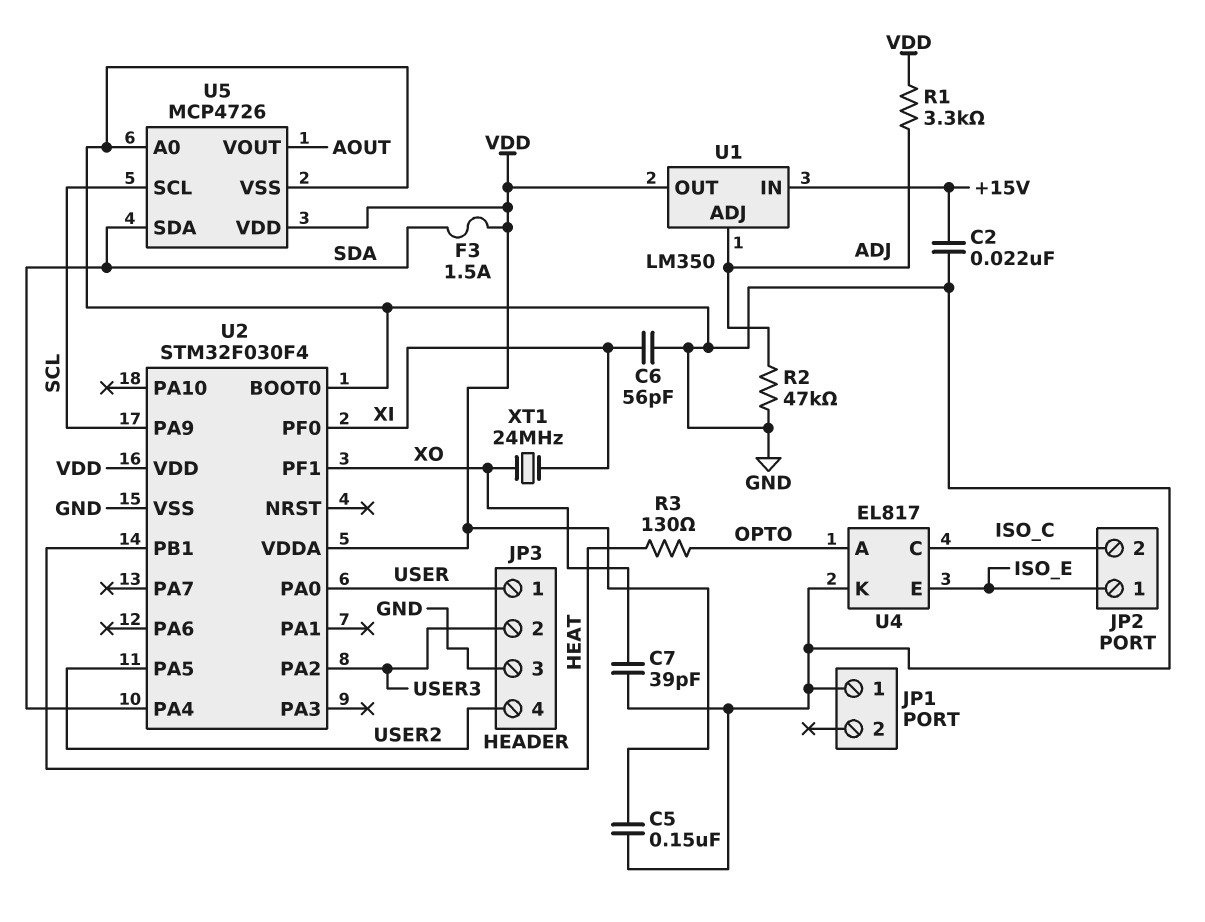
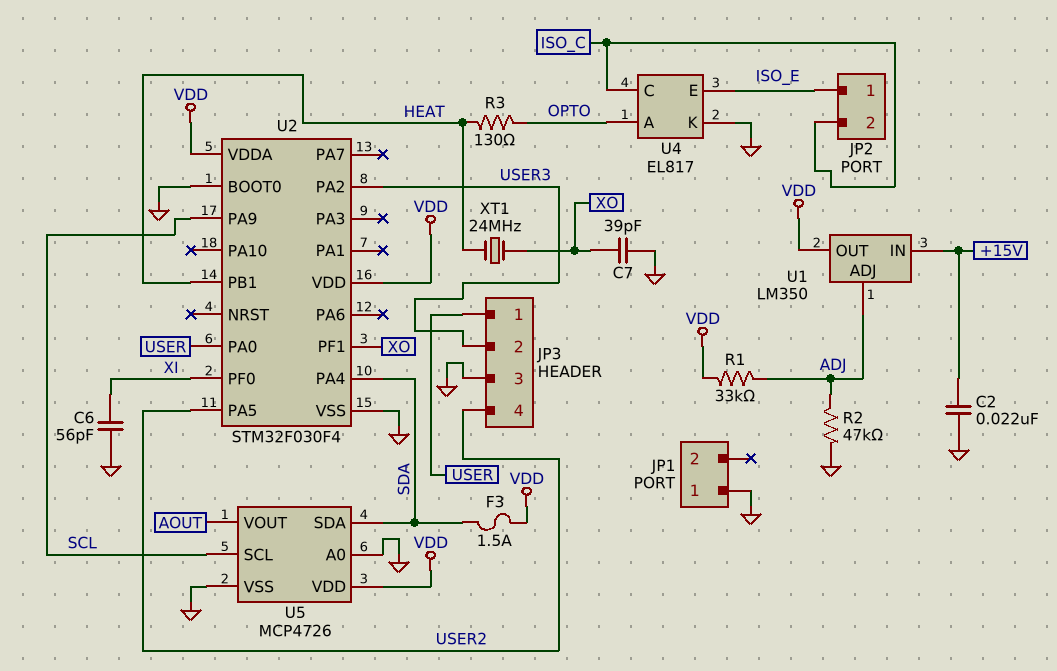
C5: 150nF (GND, VDD) -> none
R1: 3.3k (ADJ, VDD) -> 33k (ADJ, VDD)
XT1: 24MHz (XI, XO) -> 24MHz (HEAT, XO)

